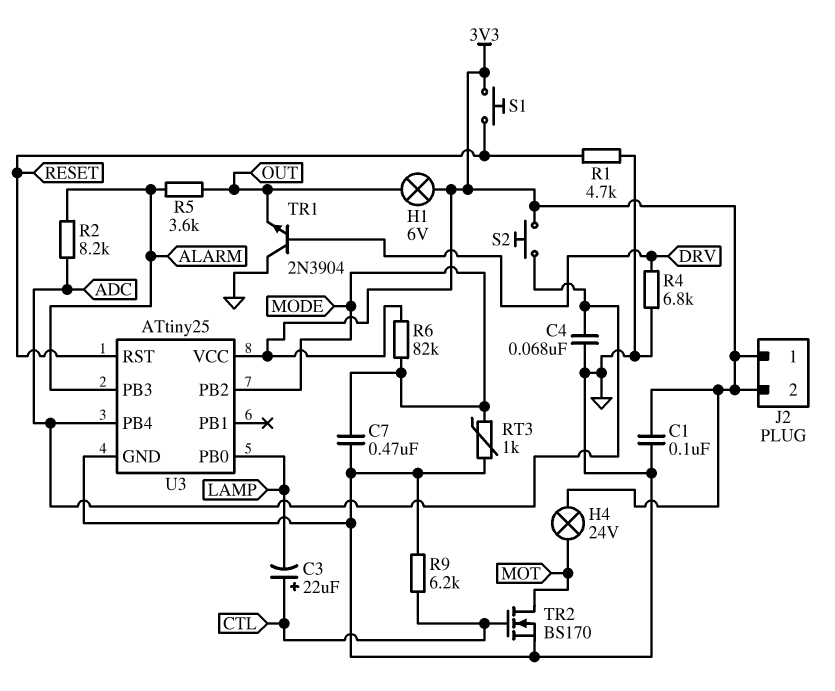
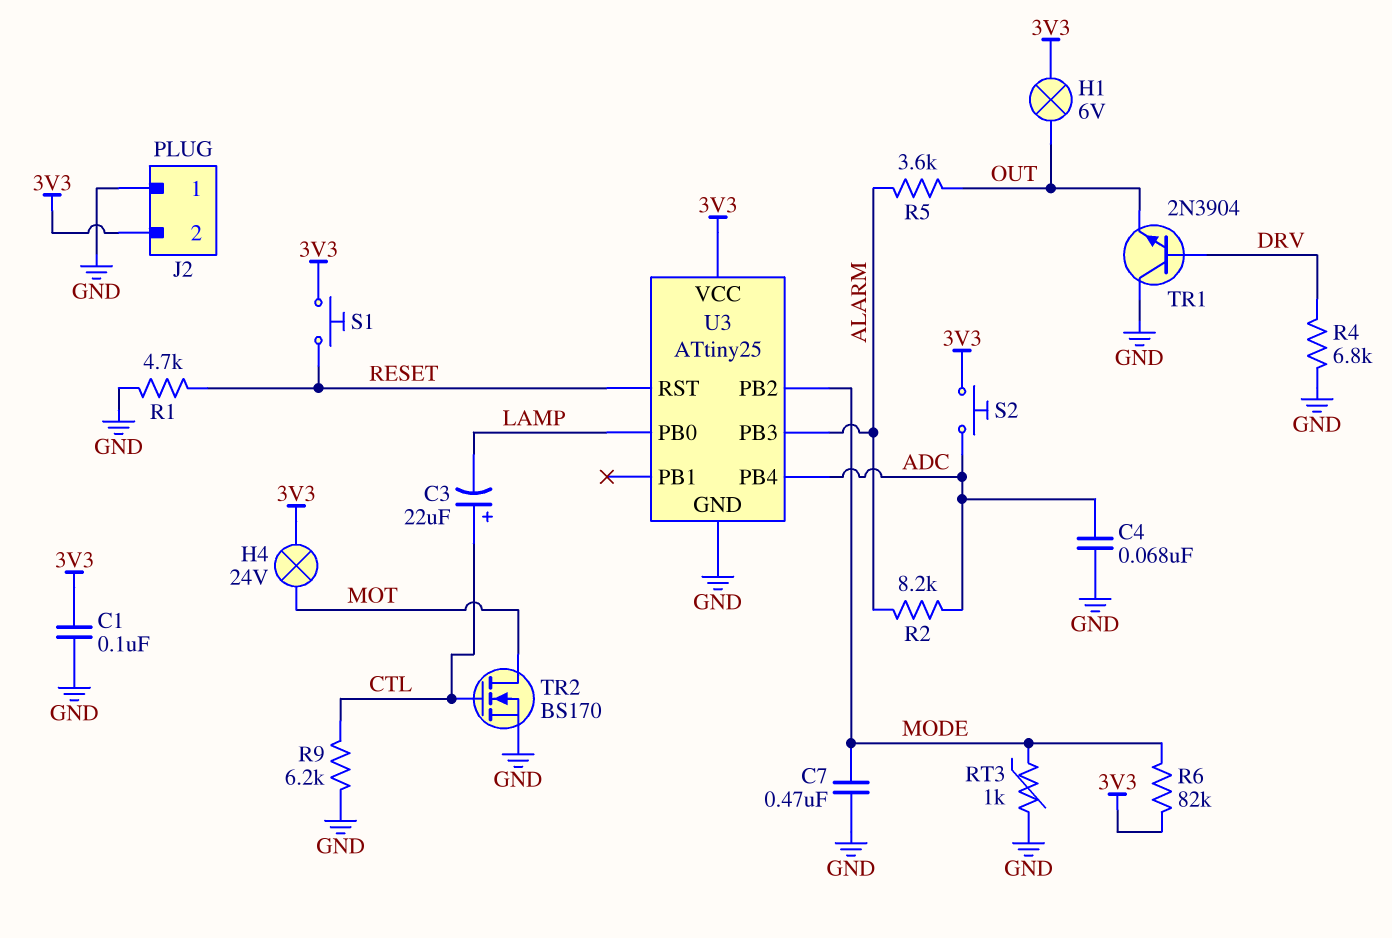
J2 pin 1: 3V3 -> GND

